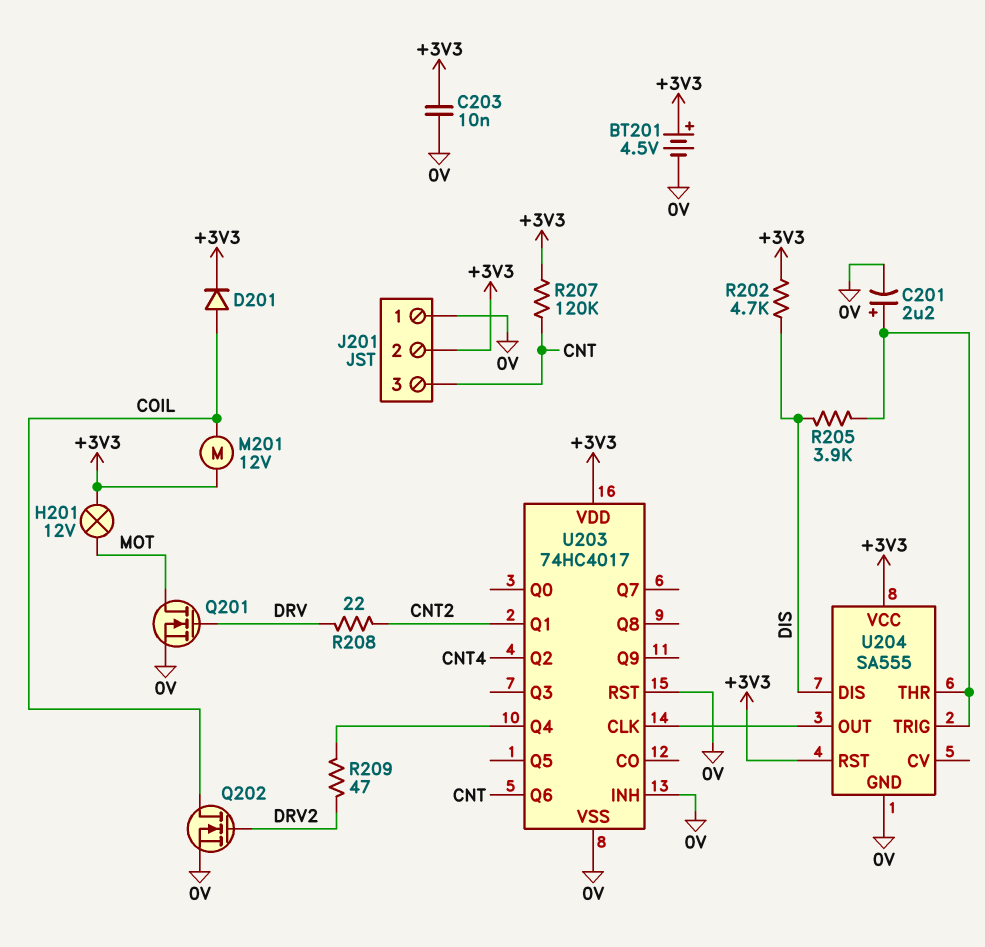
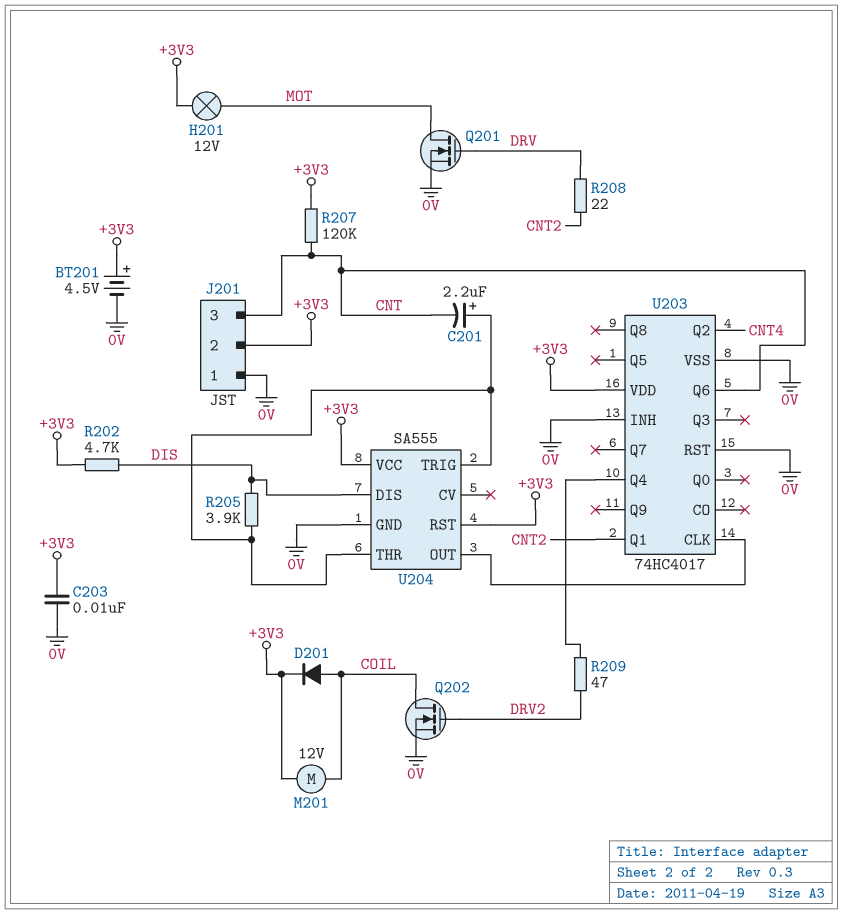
C201: 2.2uF (plus U204/THR, minus 0V) -> 2.2uF (plus U204/THR, minus CNT)

